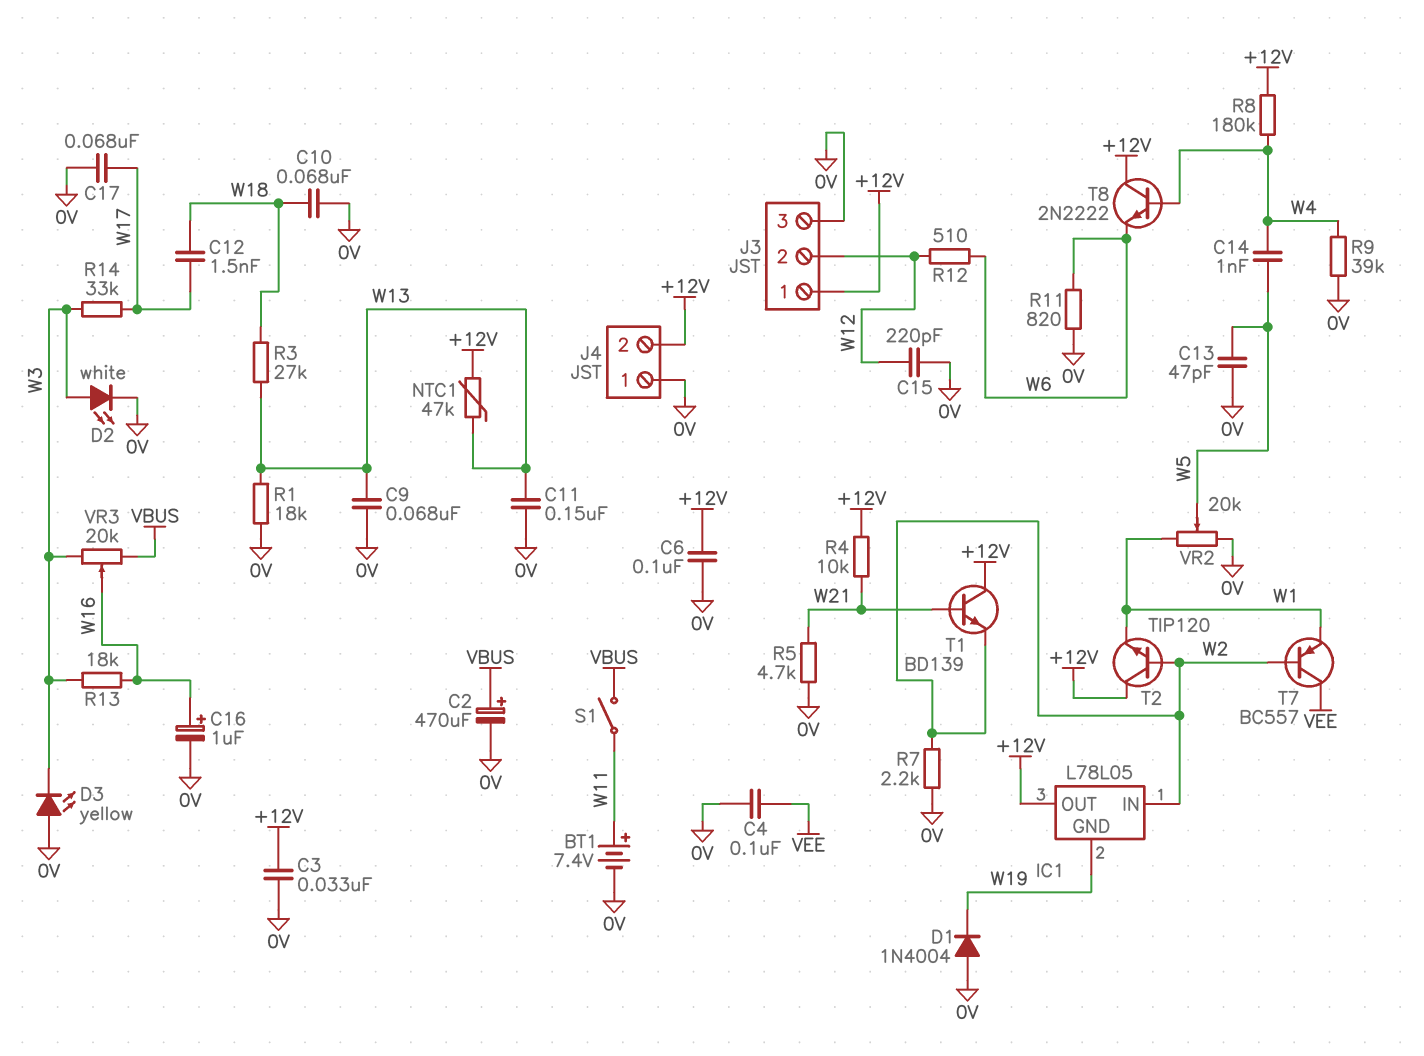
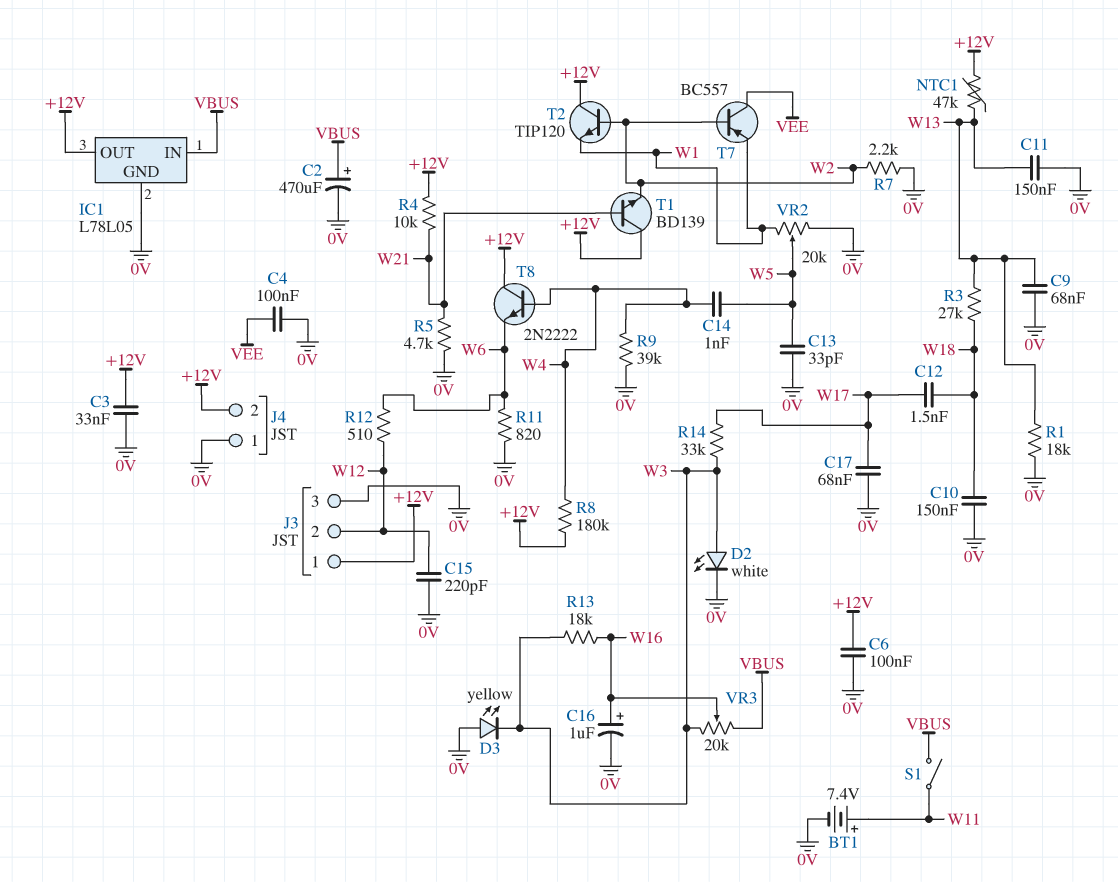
C10: 68nF (0V, W18) -> 150nF (0V, W18)
C13: 47pF (0V, W5) -> 33pF (0V, W5)
D1: diode 1N4004 (A 0V, K W19) -> none
IC1 pin GND: W19 -> 0V
IC1 pin IN: W2 -> VBUS

